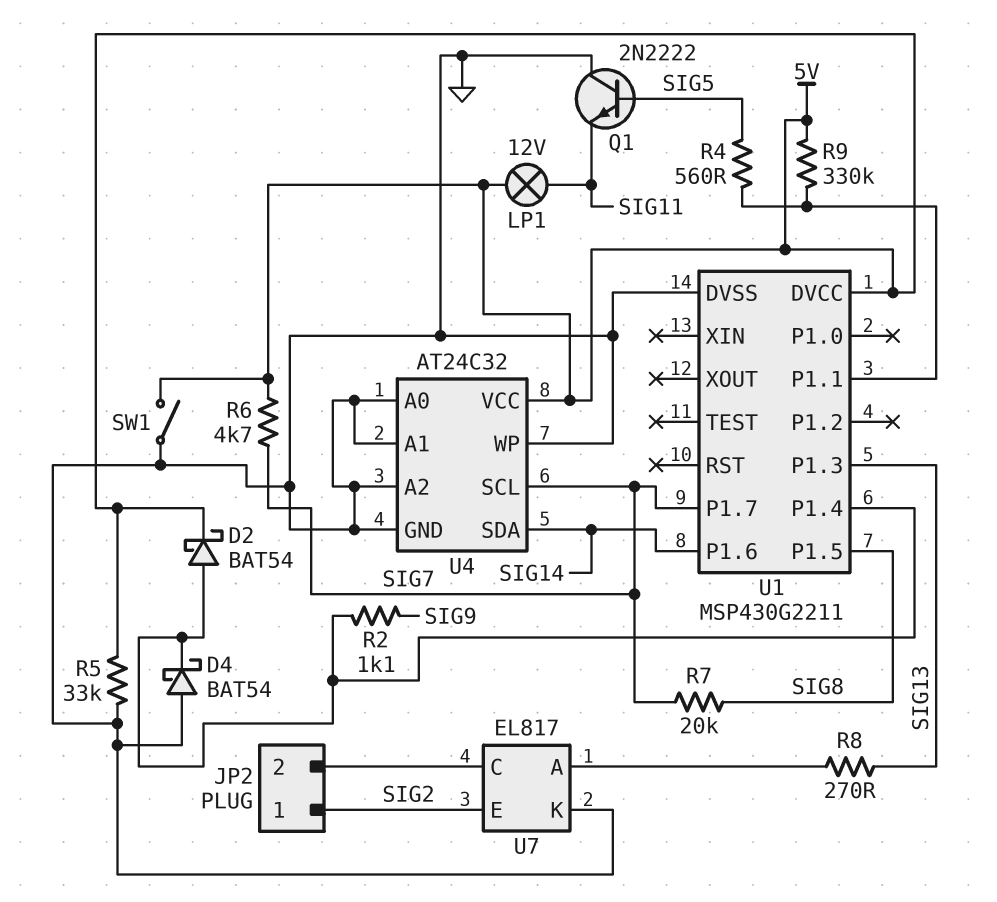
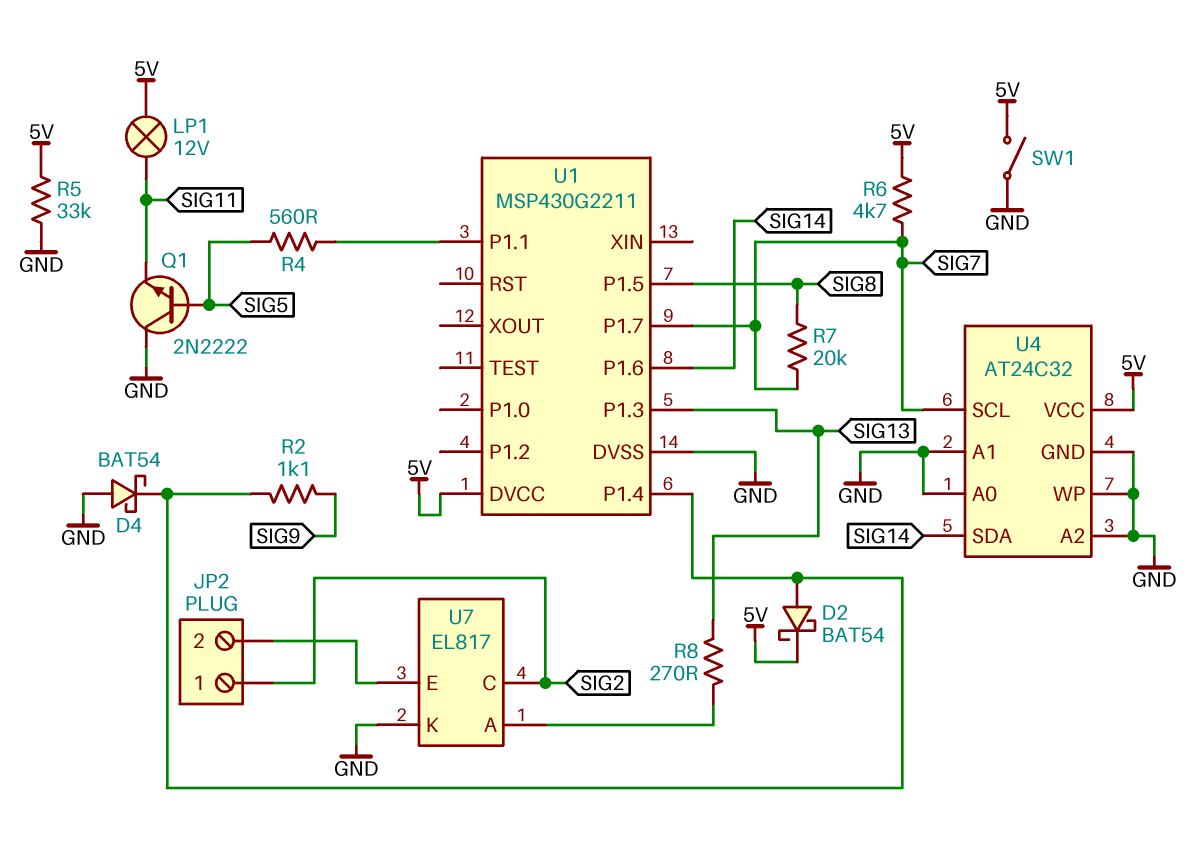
R9: 330k (5V, U1/P1.1) -> none
U7 pin C: JP2/2 -> SIG2
U7 pin E: SIG2 -> JP2/2

